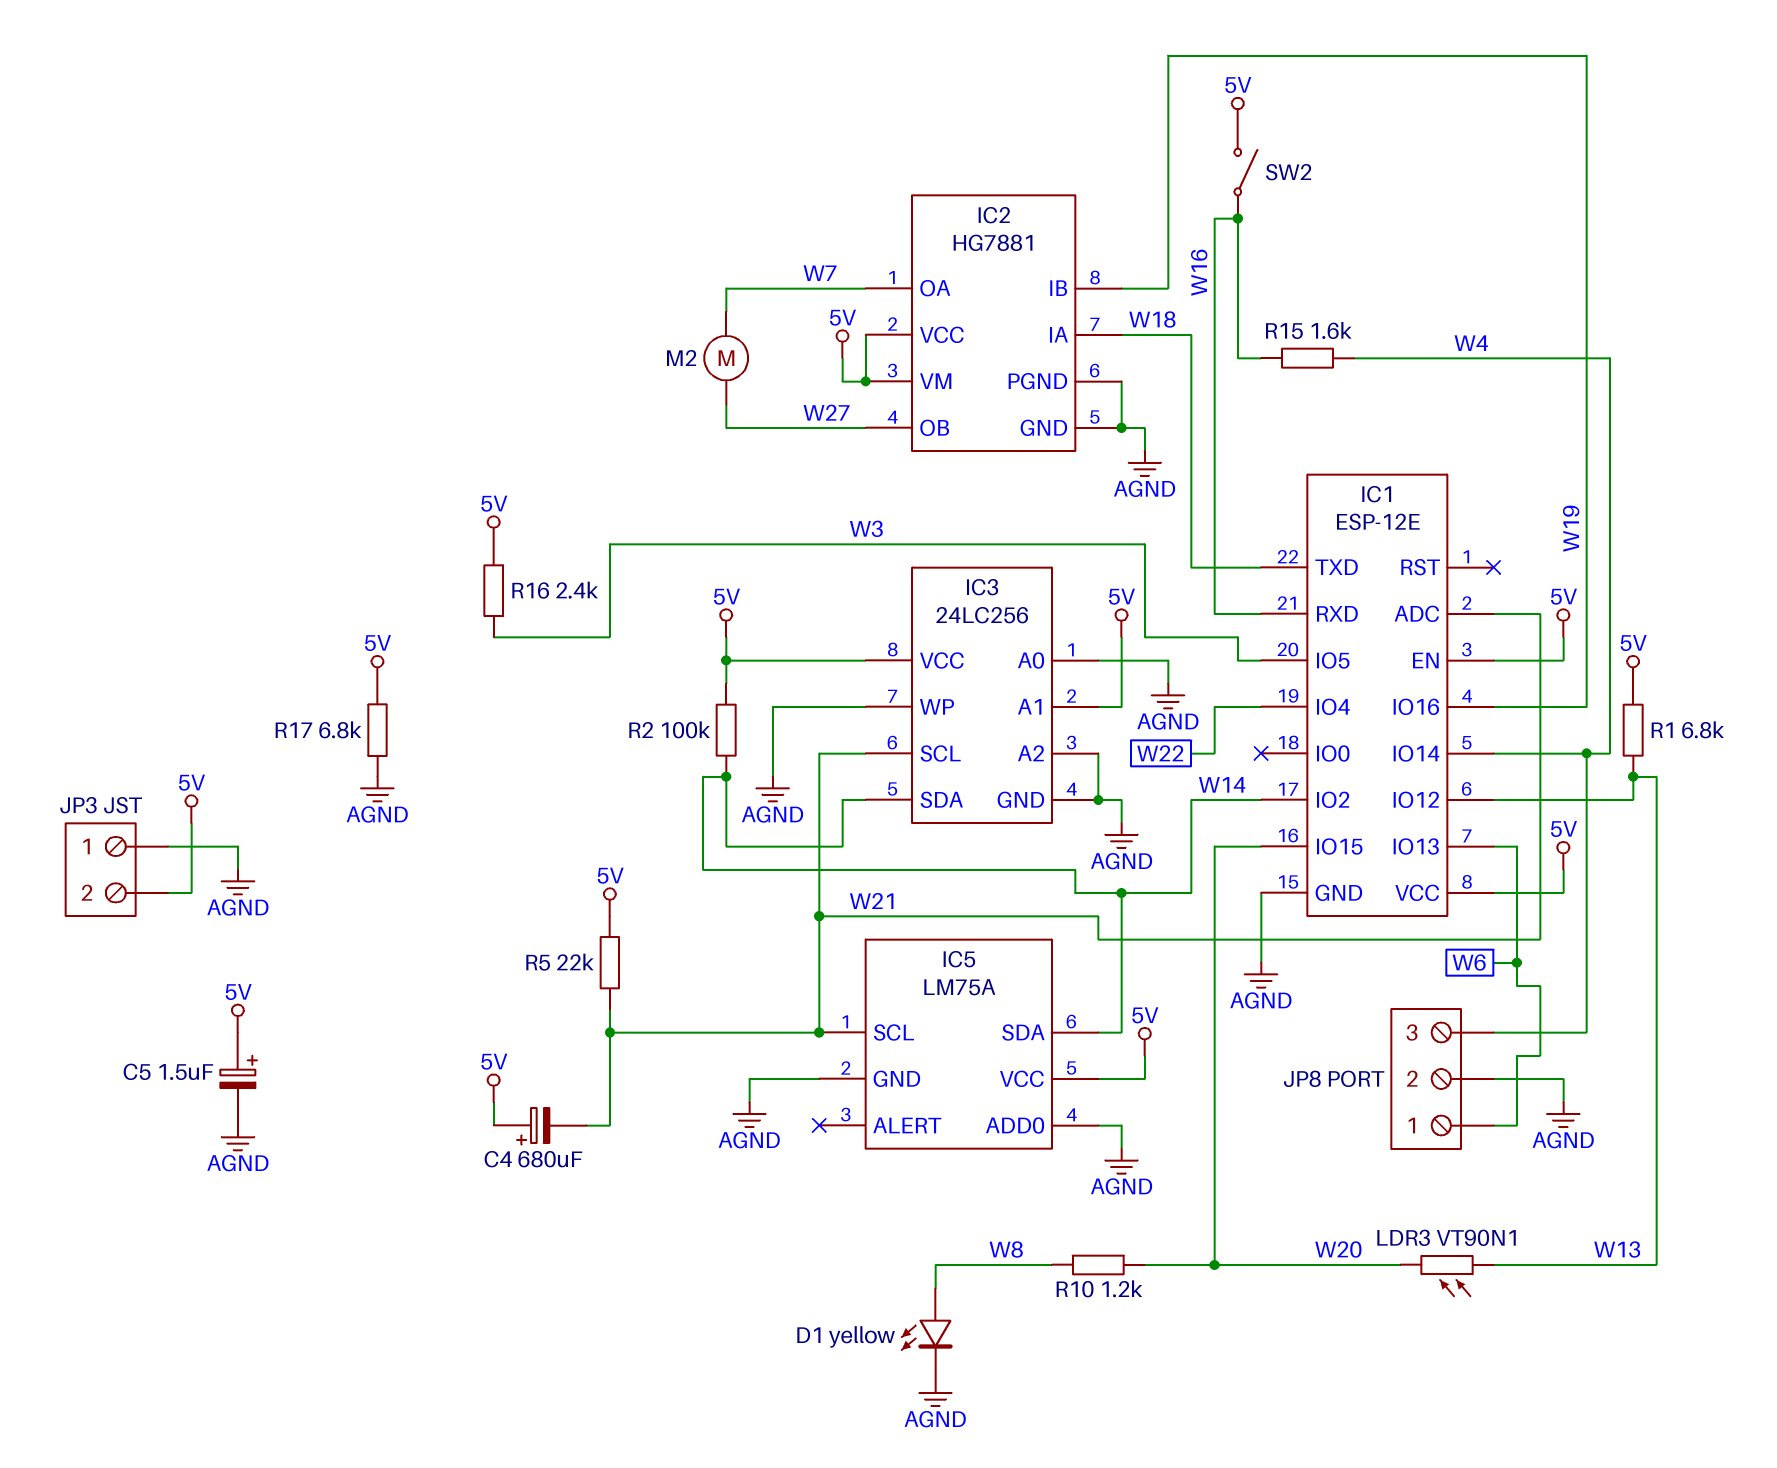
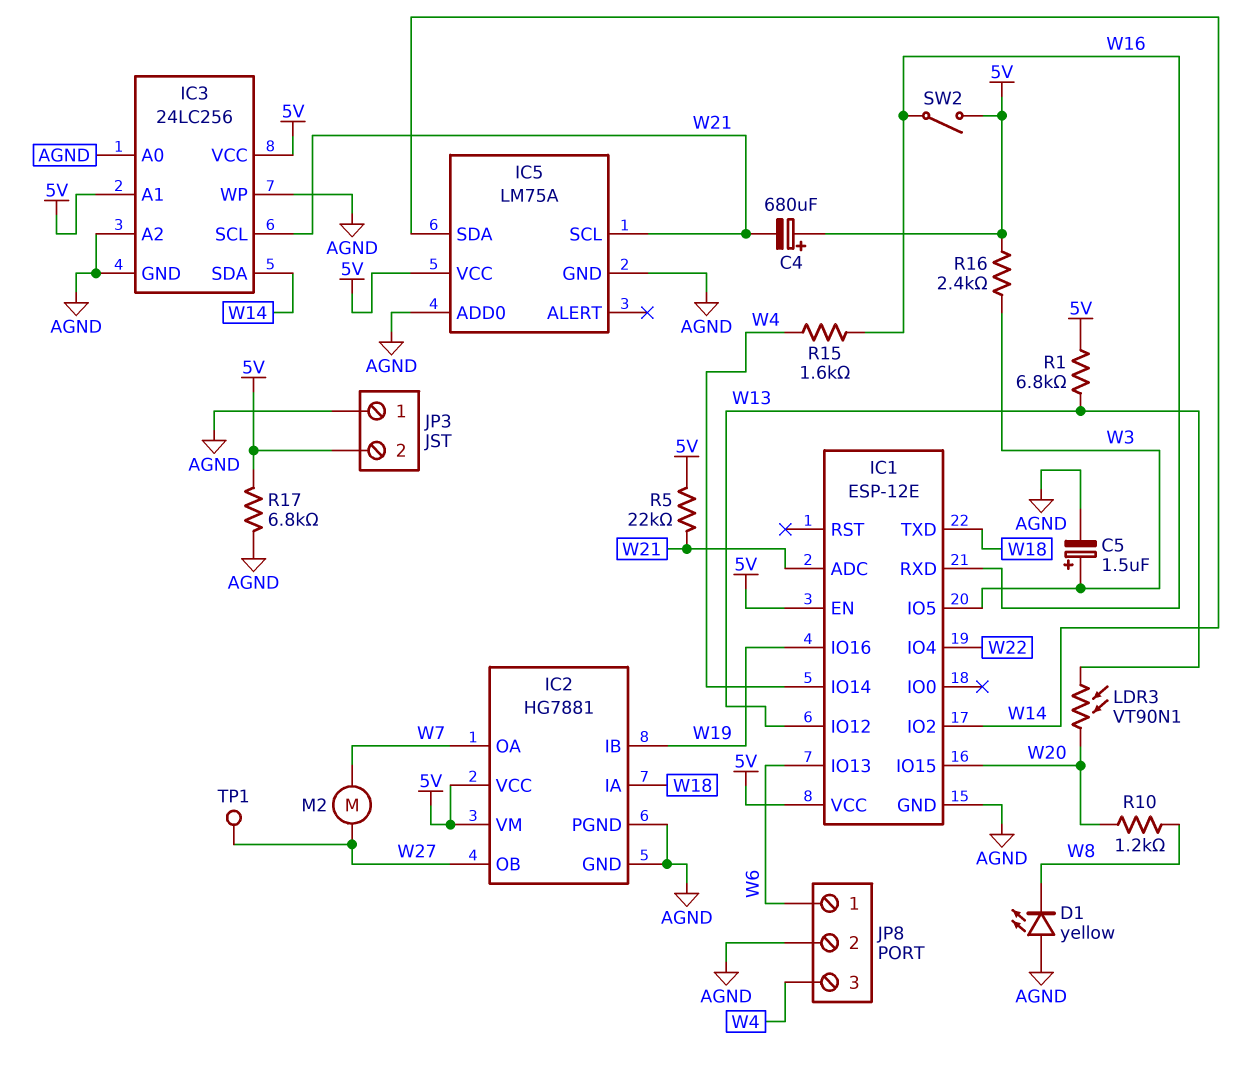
C5: 1.5uF (plus 5V, minus AGND) -> 1.5uF (plus W3, minus AGND)
D1: LED yellow (A W8, K AGND) -> LED yellow (A AGND, K W8)
R2: 100k (5V, W14) -> none
TP1: none -> test point (W27)

